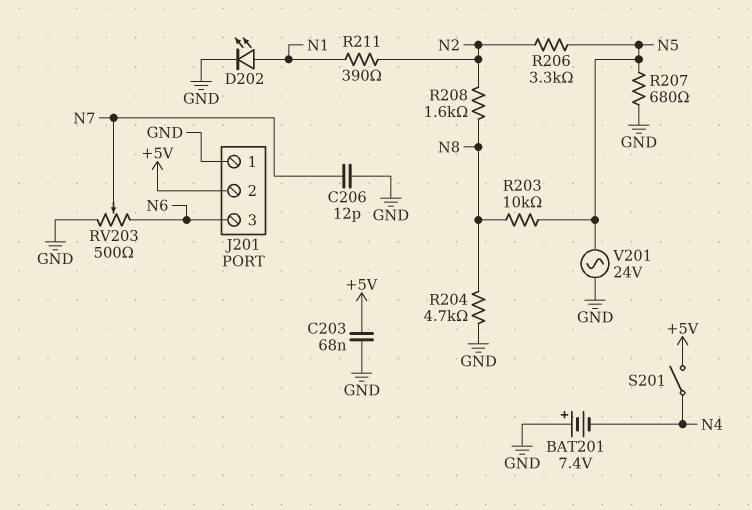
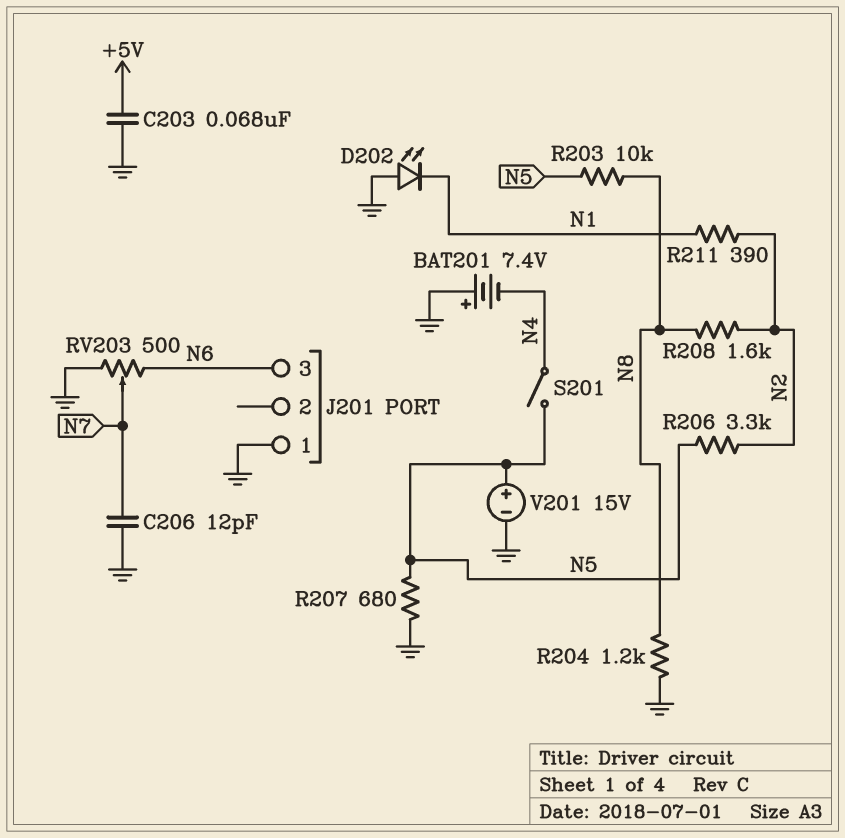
D202: LED (A N1, K GND) -> LED (A GND, K N1)
J201 pin 2: +5V -> none
R204: 4.7k (GND, N8) -> 1.2k (GND, N8)
S201: switch (+5V, N4) -> switch (N4, N5)
V201: AC 24V (GND, N5) -> 15V (plus N5, minus GND)

